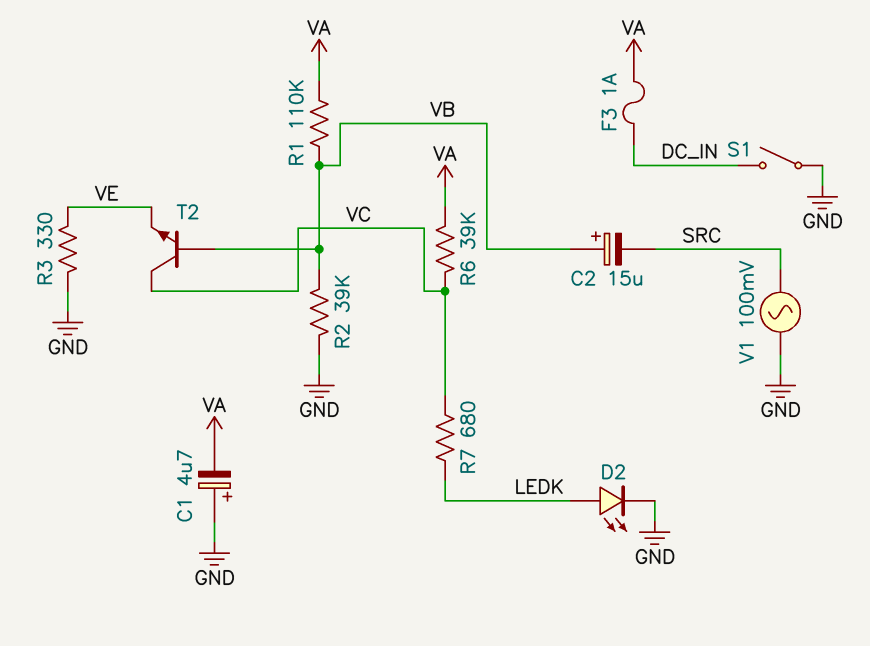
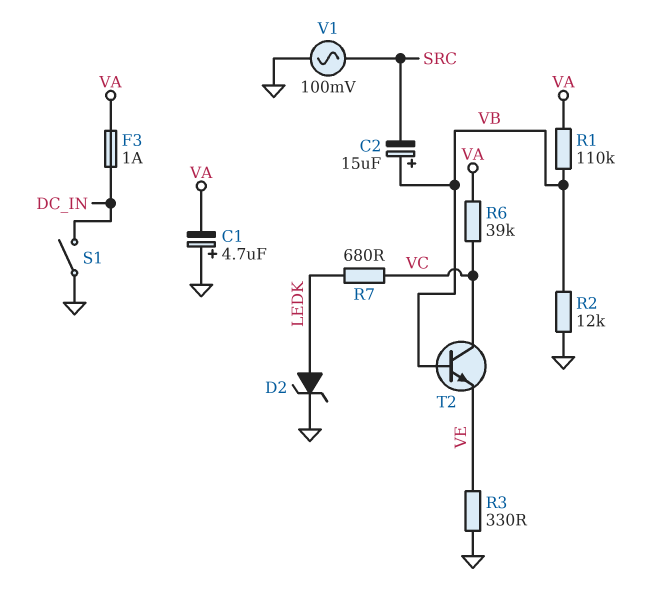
D2: LED (A LEDK, K GND) -> zener (A LEDK, K GND)
R2: 39k (GND, VB) -> 12k (GND, VB)

